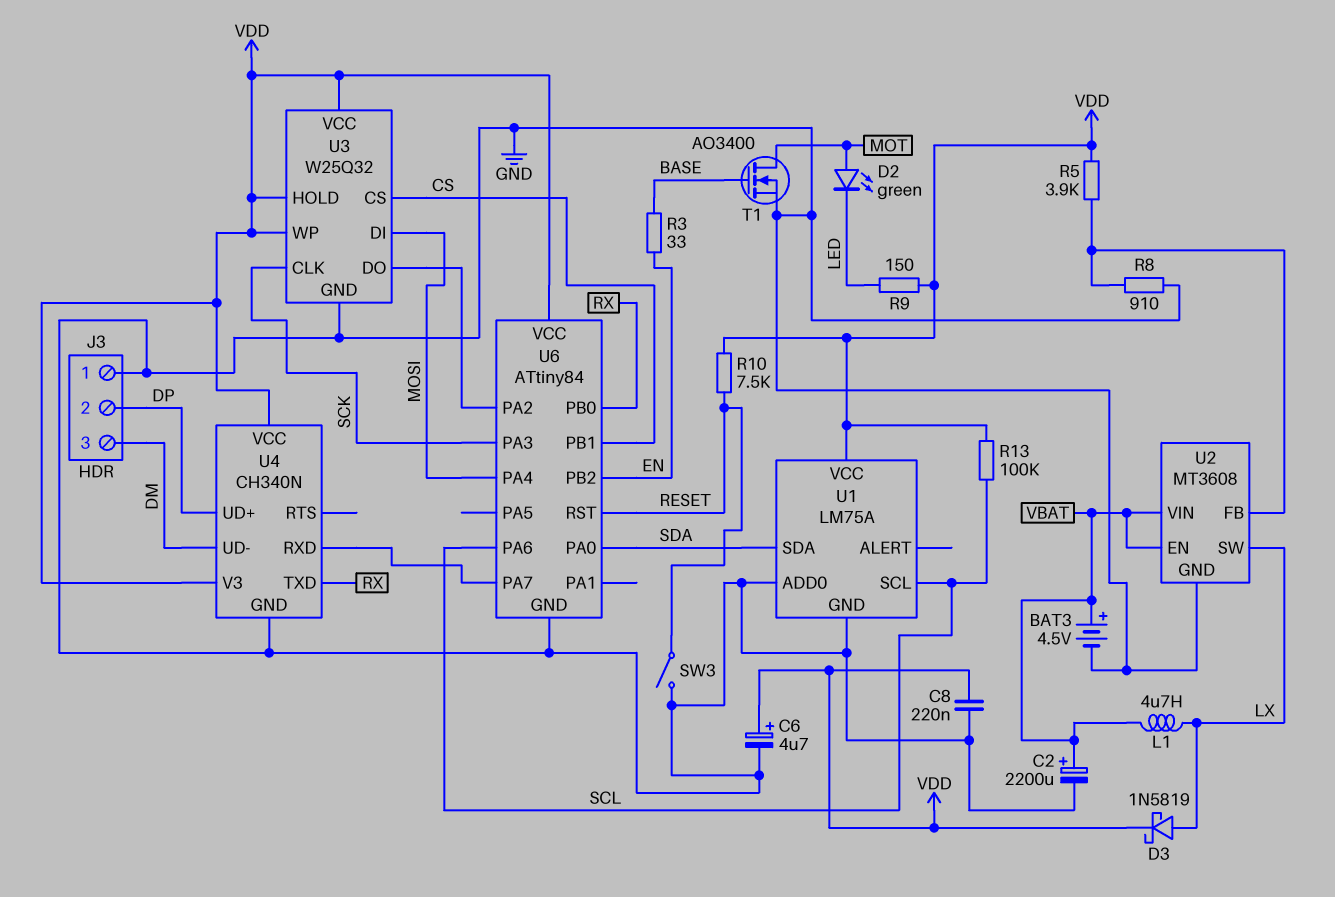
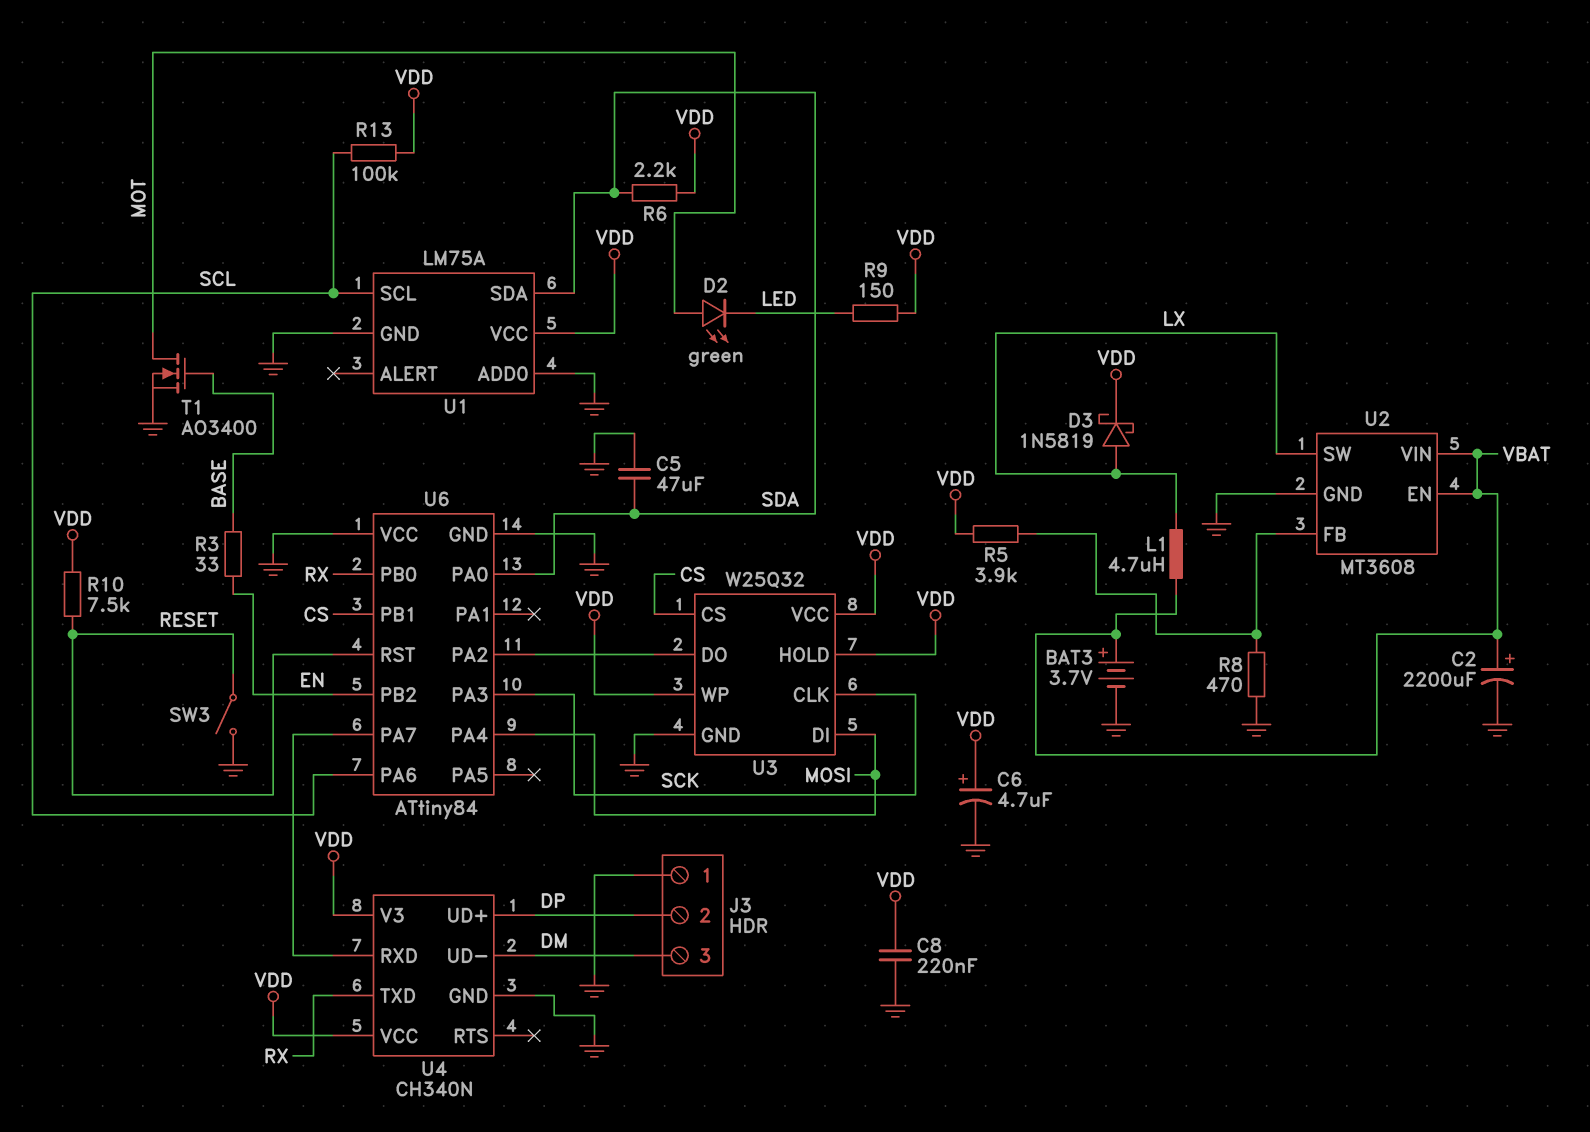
BAT3: 4.5V (plus VBAT, minus GND) -> 3.7V (plus VBAT, minus GND)
C5: none -> 47uF (GND, SDA)
R6: none -> 2.2k (SDA, VDD)
R8: 910 (GND, U2/FB) -> 470 (GND, U2/FB)
U6 pin VCC: VDD -> GND

